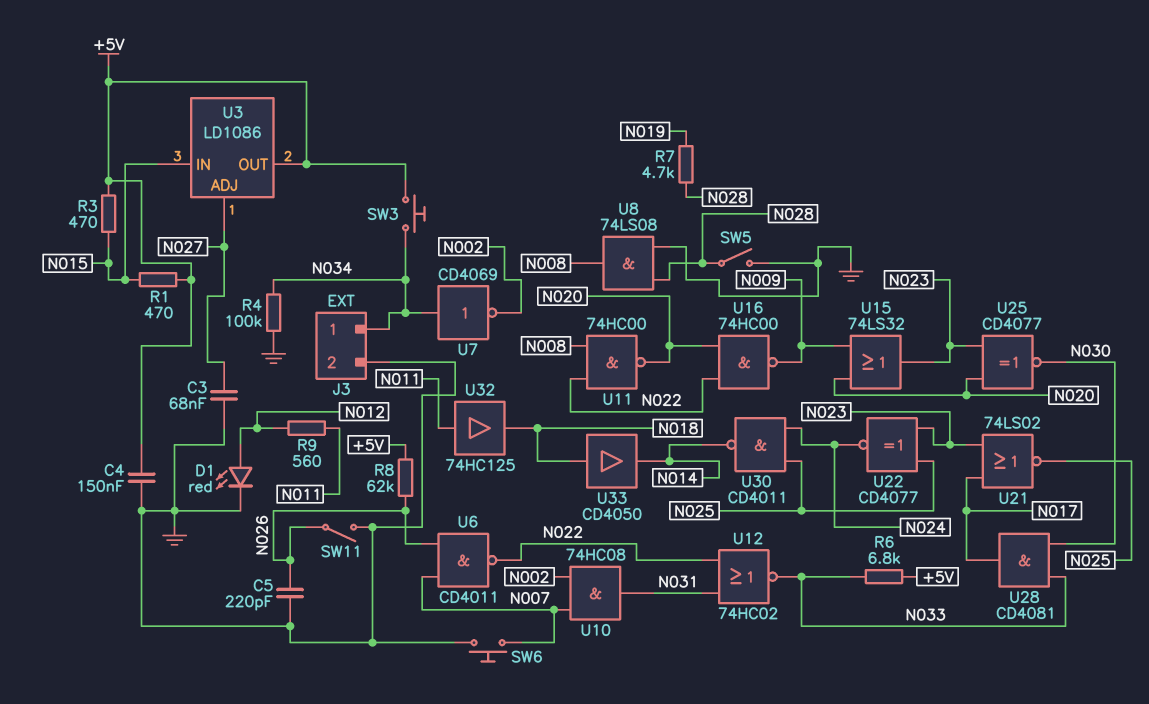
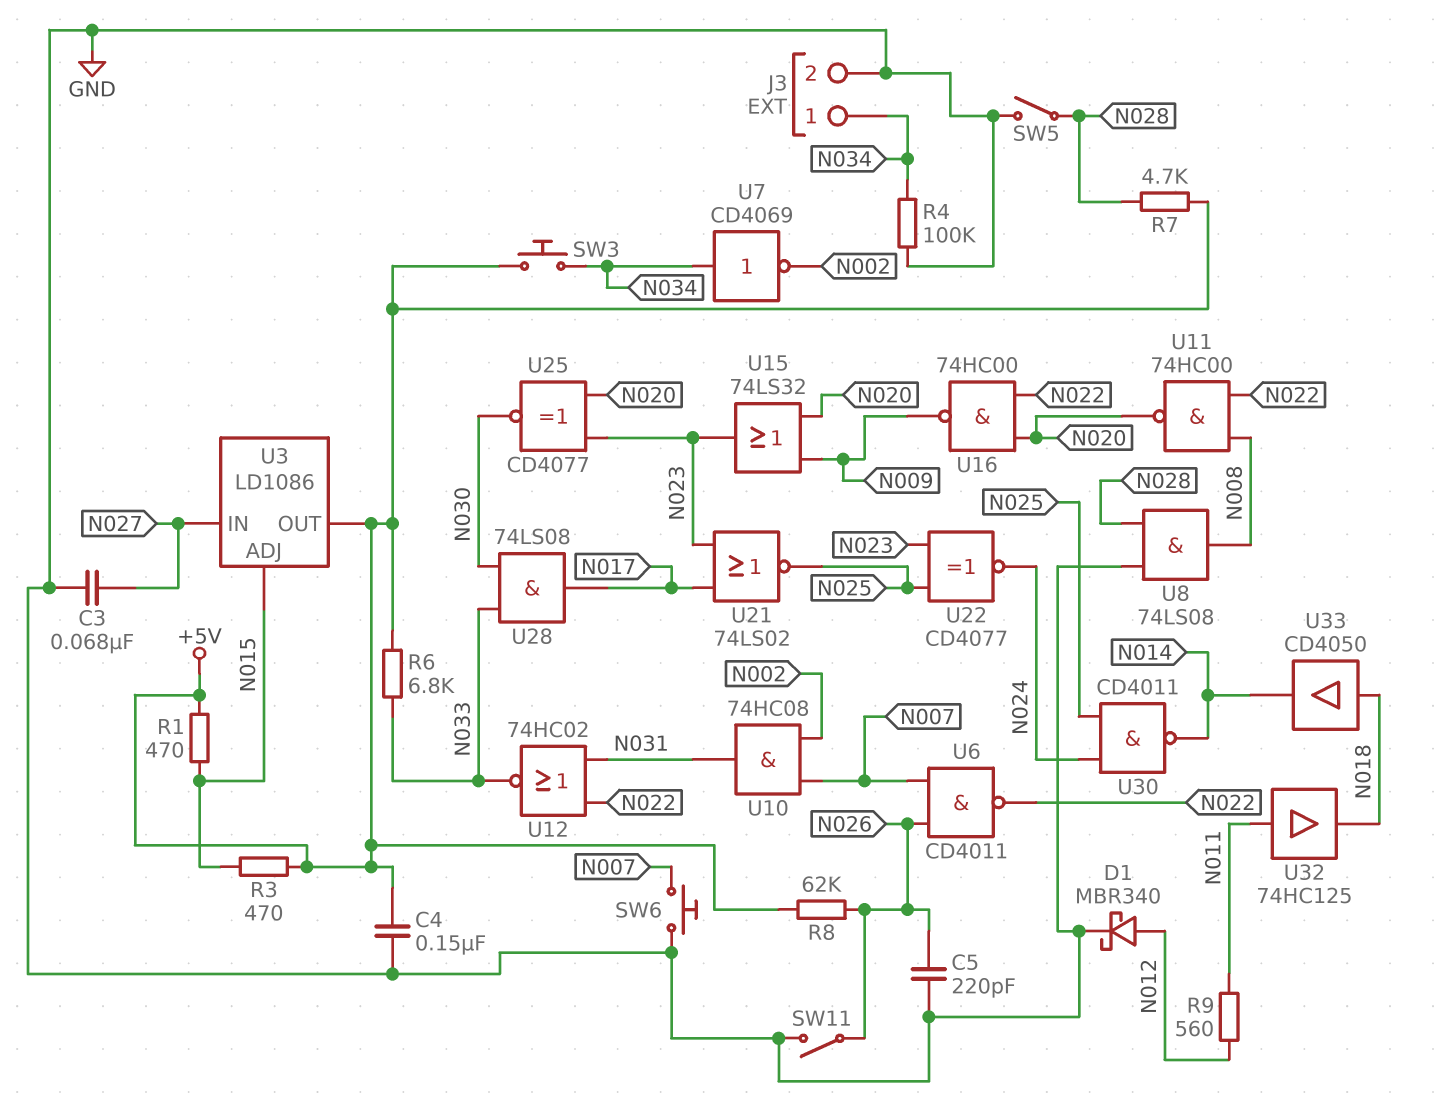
D1: LED red (A N012, K GND) -> schottky MBR340 (A N012, K GND)
R7: 4.7k (N019, N028) -> 4.7k (+5V, N028)
U3 pin ADJ: N027 -> N015
U3 pin IN: N015 -> N027
U28: AND CD4081 (in N030, in N033, out N017) -> AND 74LS08 (in N030, in N033, out N017)

